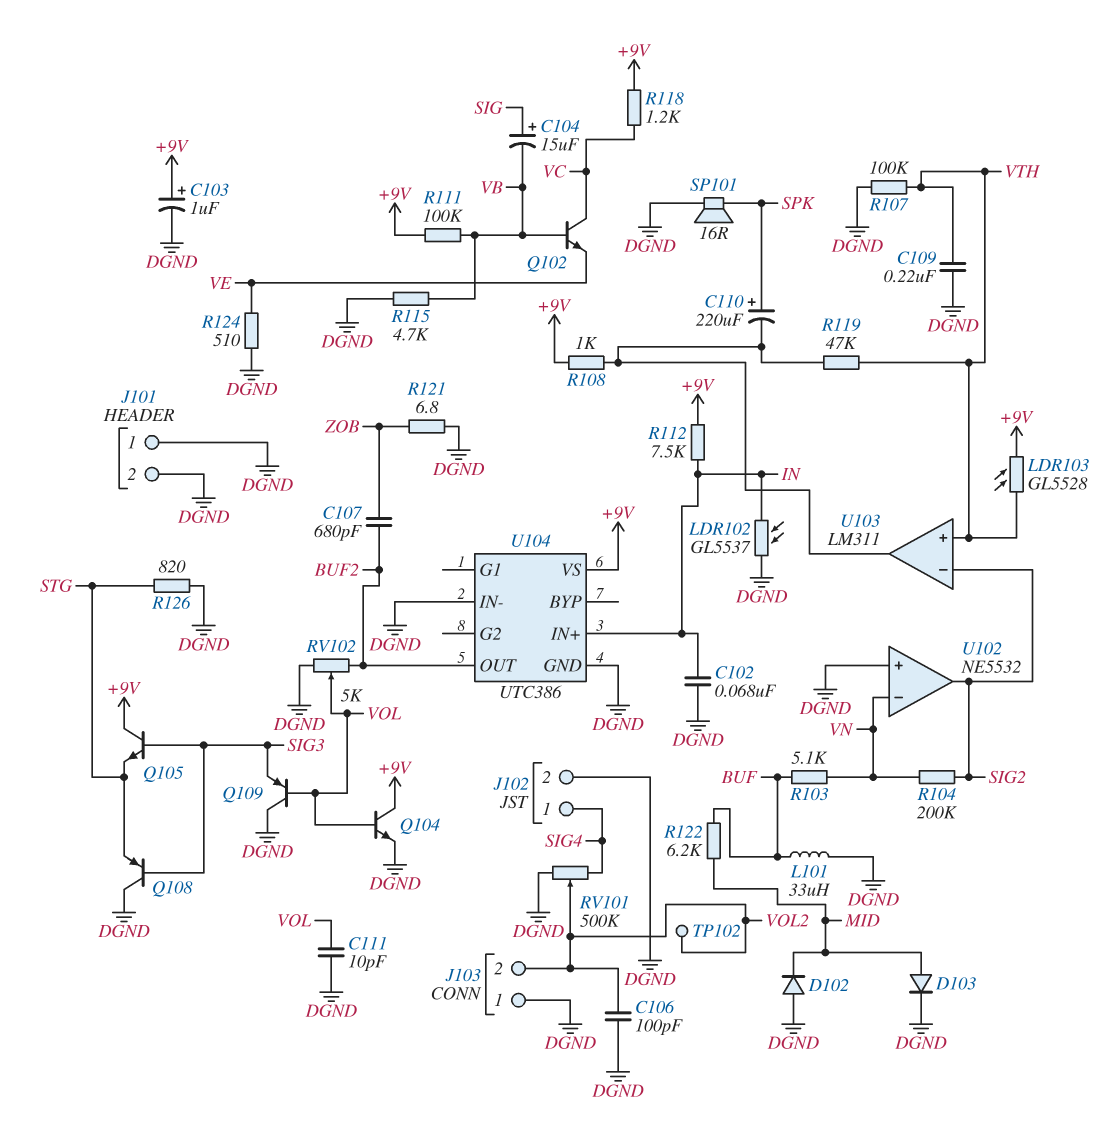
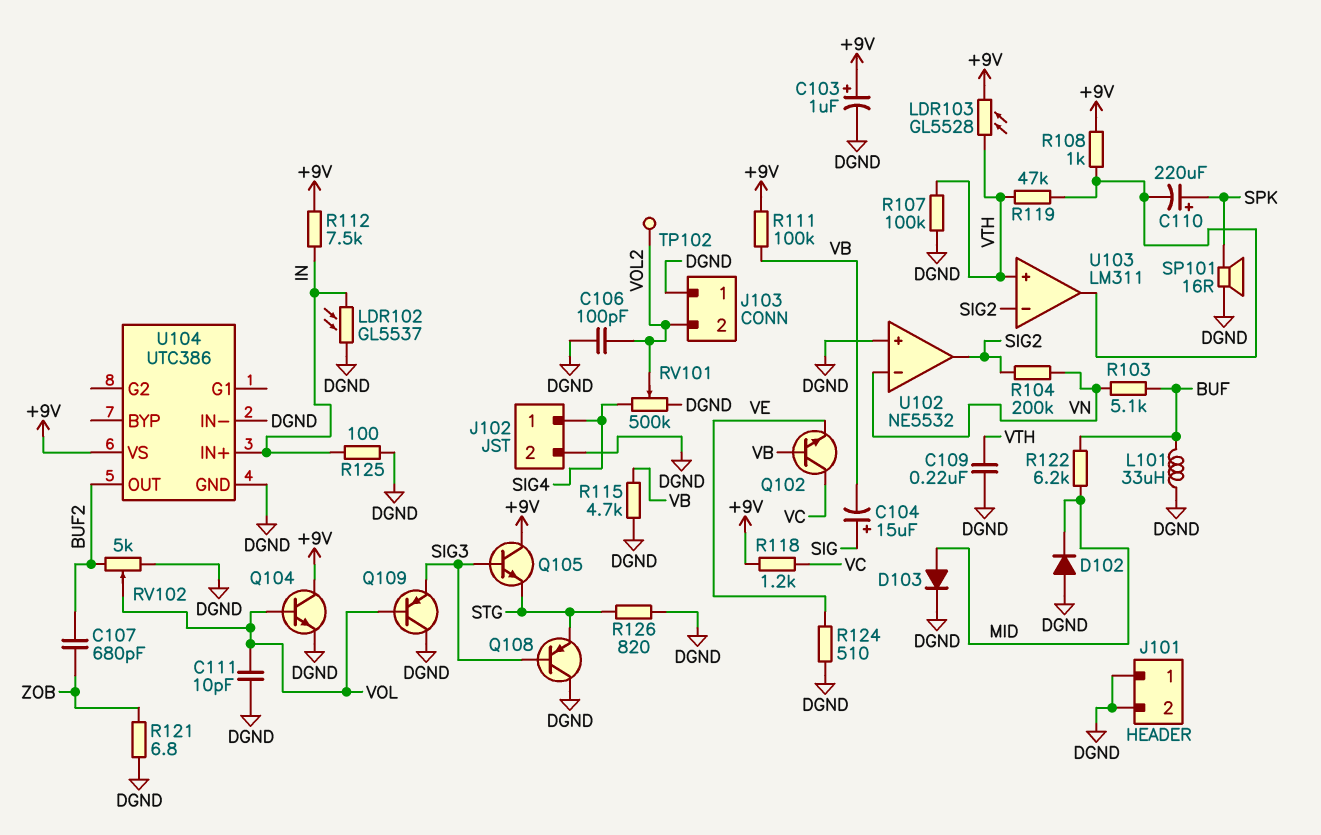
C102: 68nF (DGND, IN) -> none
R125: none -> 100 (DGND, IN)

